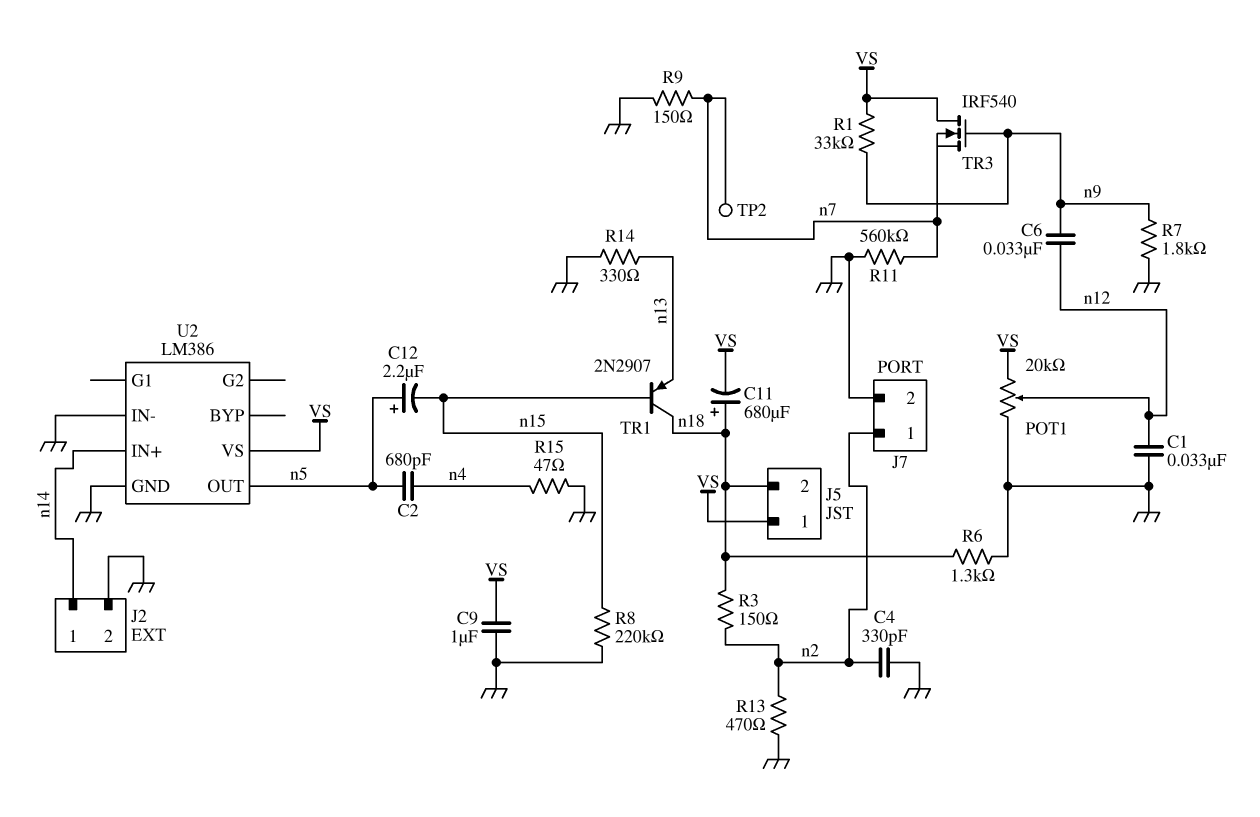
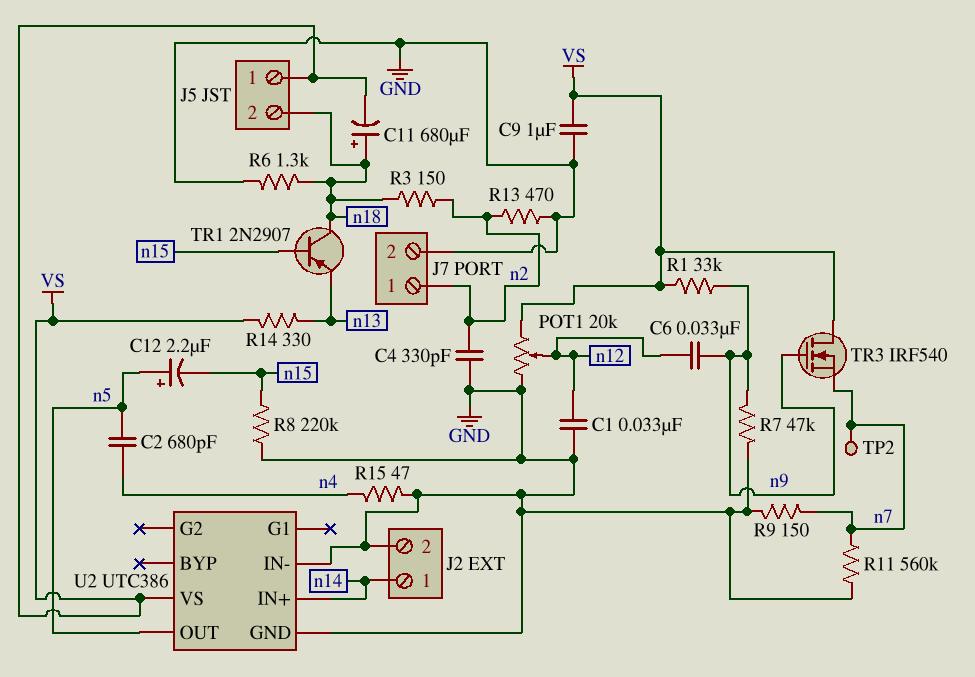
R7: 1.8k (GND, n9) -> 47k (GND, n9)
R14: 330 (GND, n13) -> 330 (VS, n13)
U2: LM386 -> UTC386

